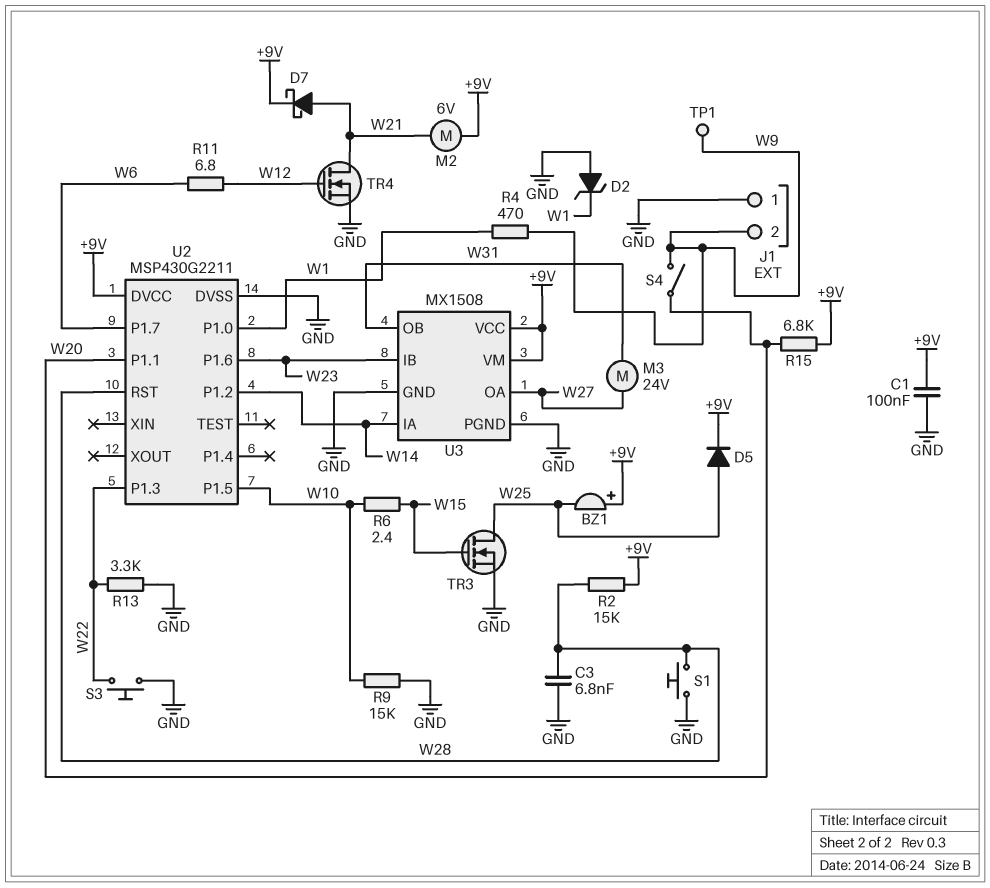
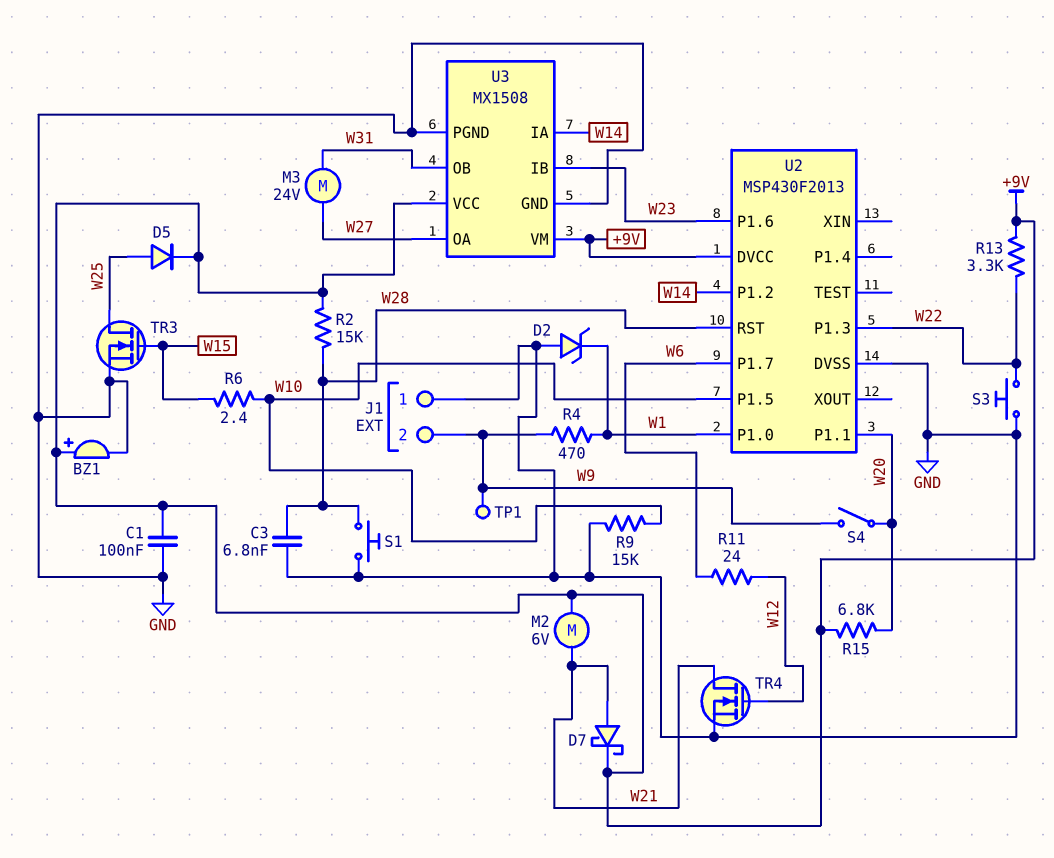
BZ1: buzzer (plus +9V, minus W25) -> buzzer (plus +9V, minus GND)
R11: 6.8 (W6, W12) -> 24 (W6, W12)
R13: 3.3k (GND, W22) -> 3.3k (+9V, W22)
U2: MSP430G2211 -> MSP430F2013

